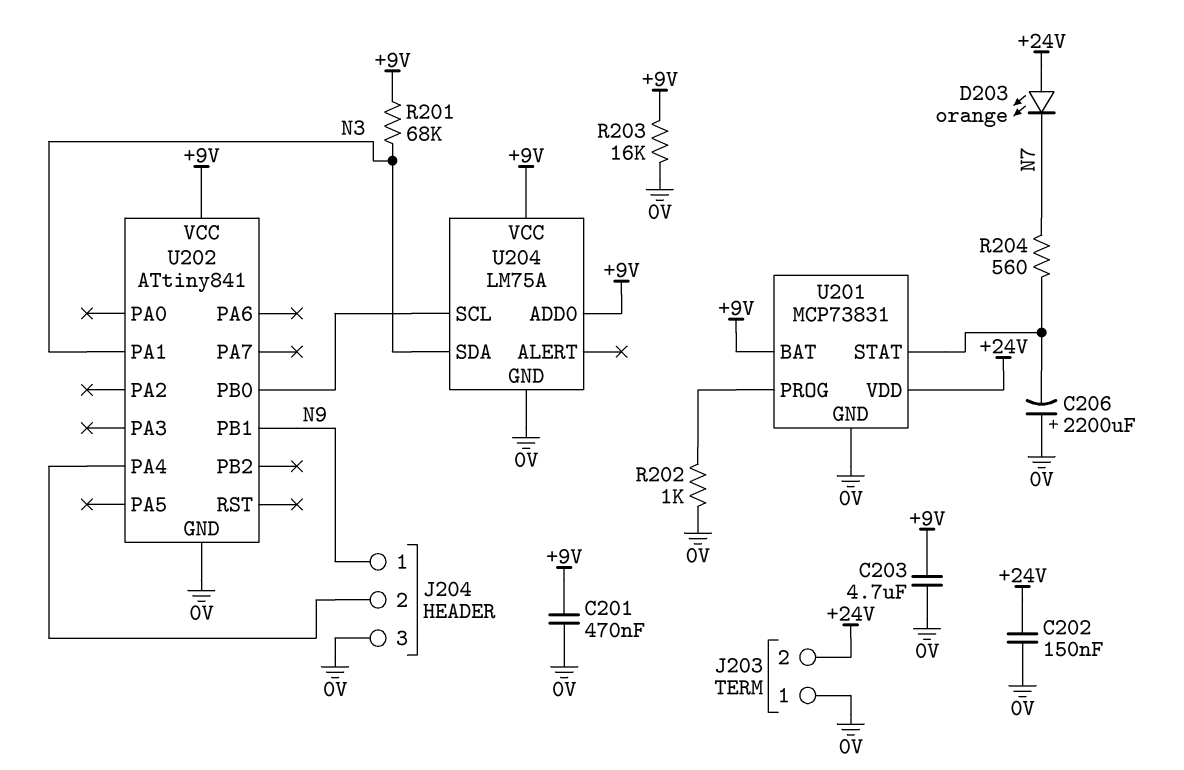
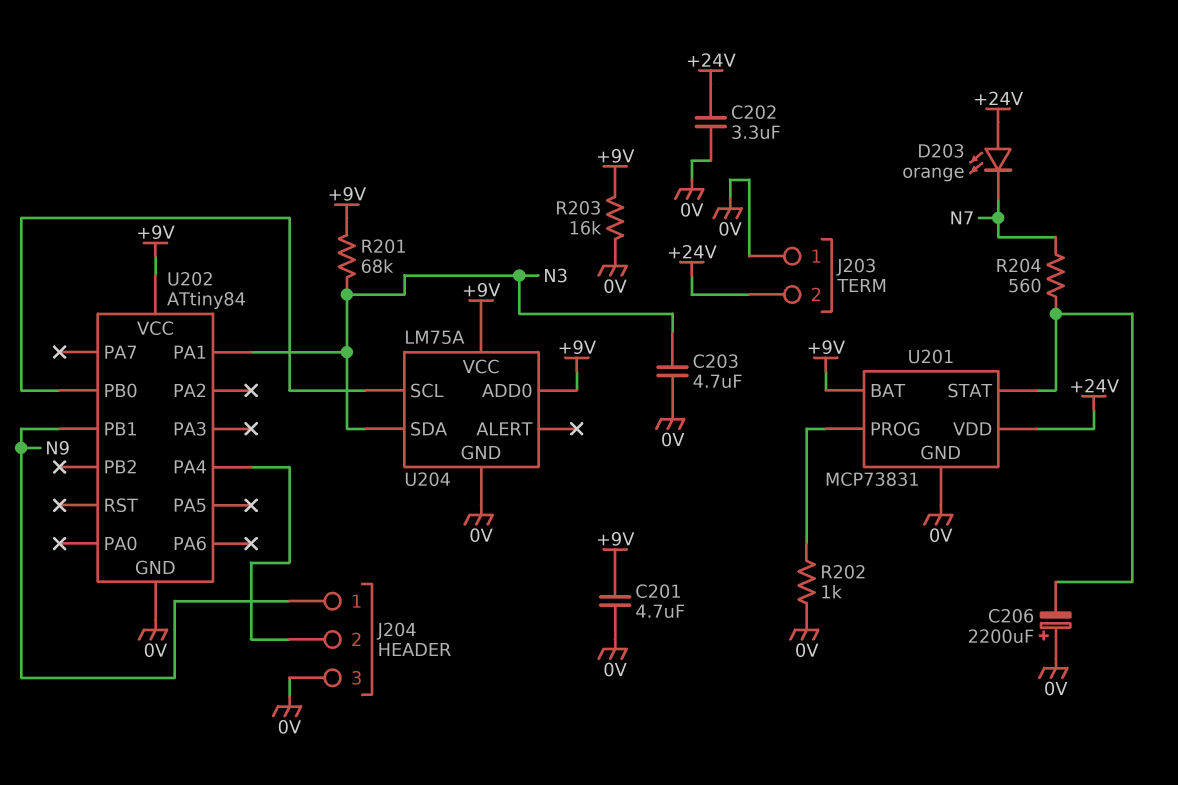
C201: 470nF (+9V, 0V) -> 4.7uF (+9V, 0V)
C202: 150nF (+24V, 0V) -> 3.3uF (+24V, 0V)
C203: 4.7uF (+9V, 0V) -> 4.7uF (0V, N3)
U202: ATtiny841 -> ATtiny84

